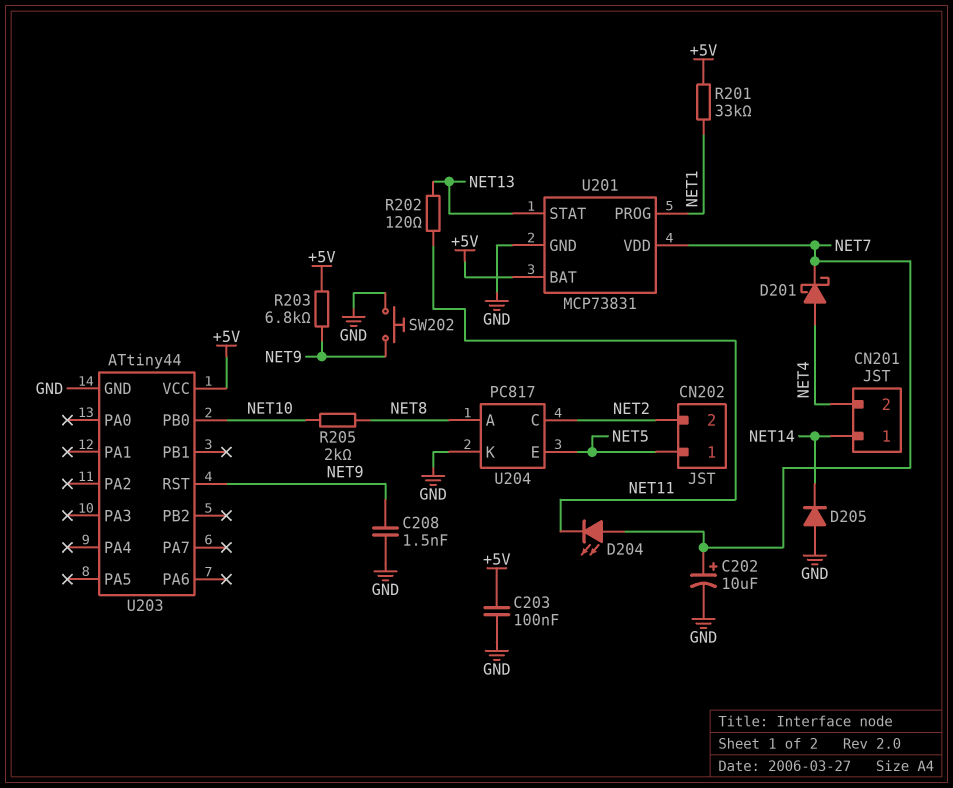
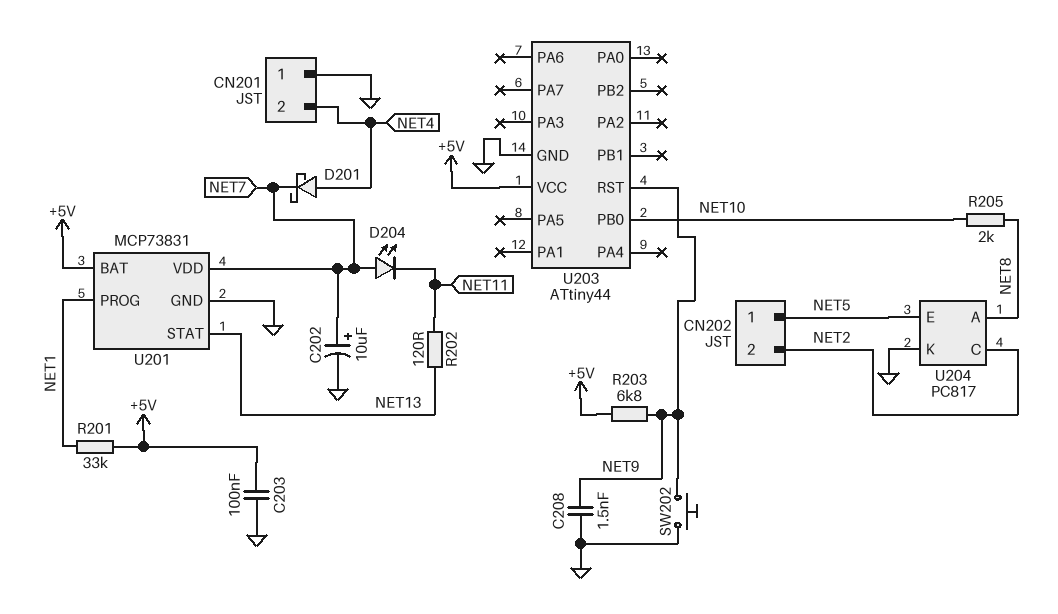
CN201 pin 1: NET14 -> GND
D205: diode (A GND, K NET14) -> none

